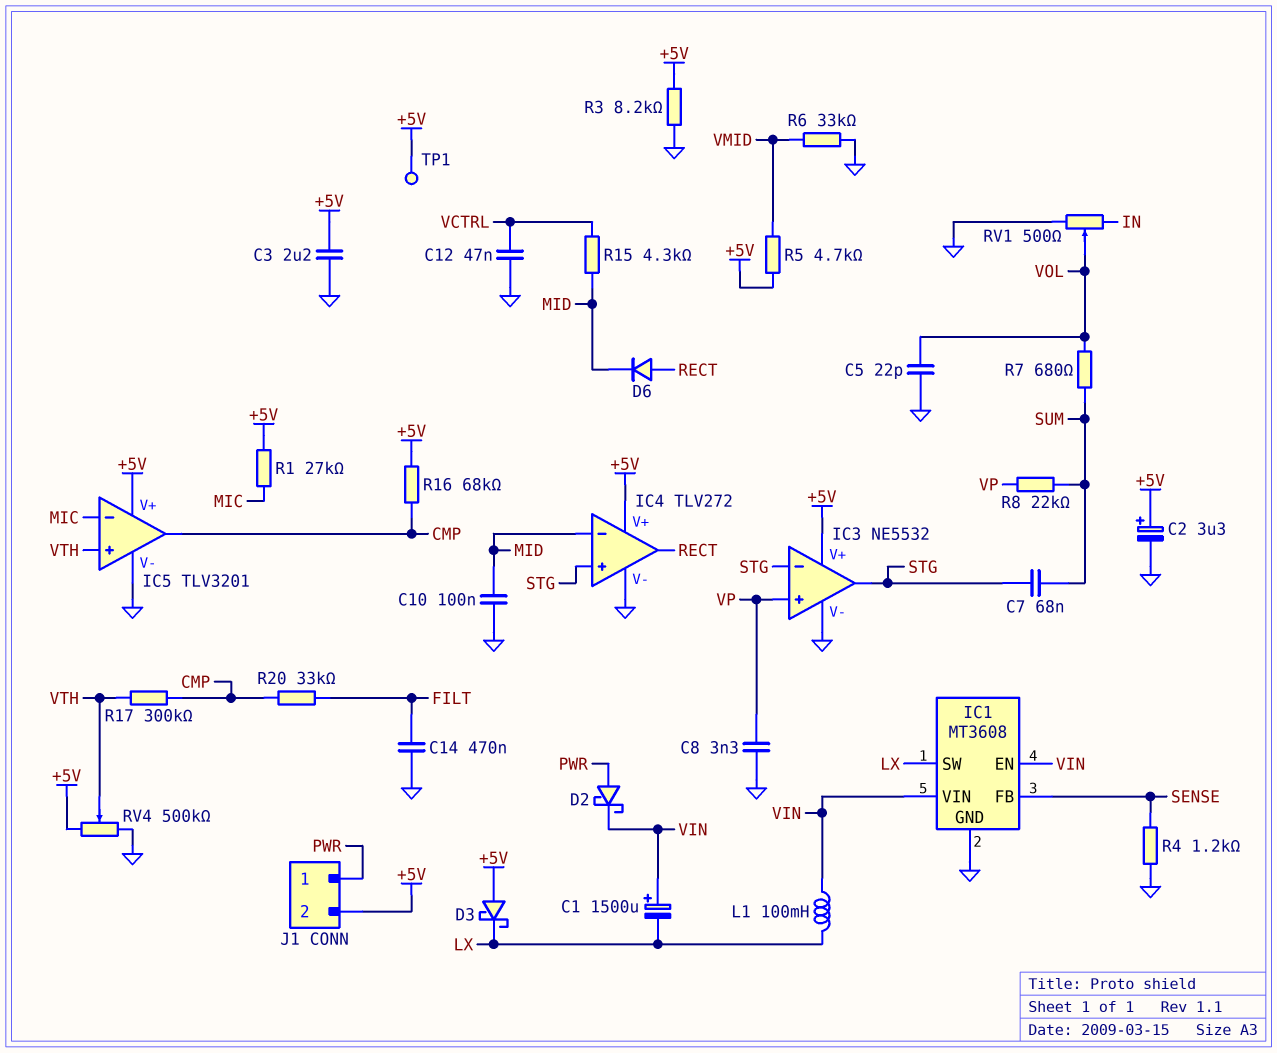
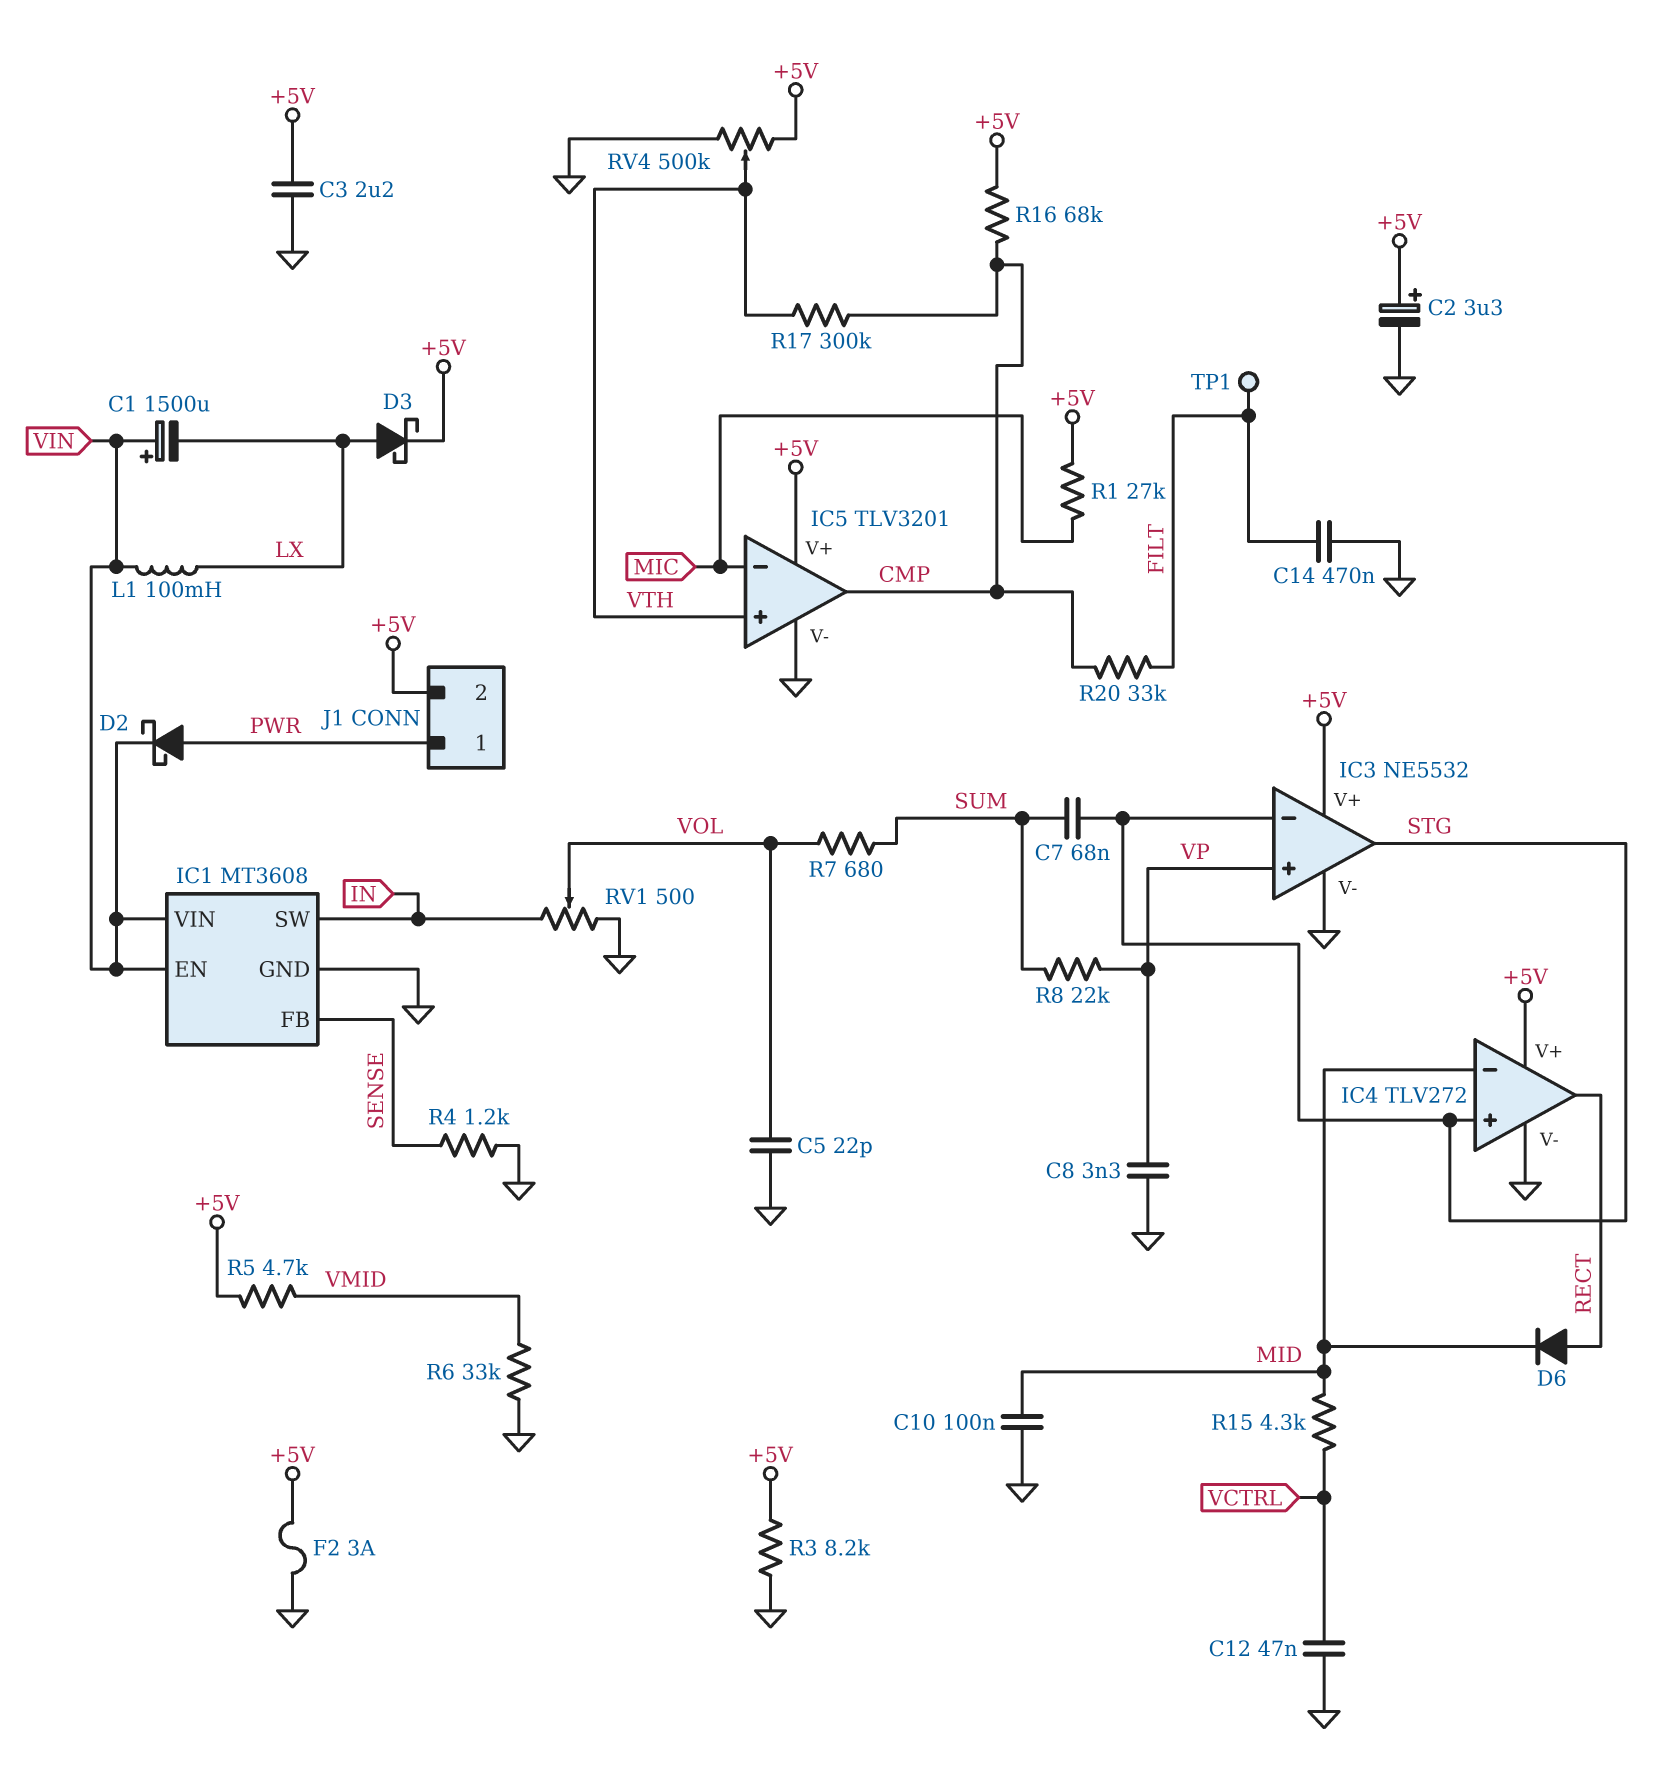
D3: schottky (A +5V, K LX) -> schottky (A LX, K +5V)
F2: none -> 3A (+5V, GND)
IC1 pin SW: LX -> IN
TP1: test point (+5V) -> test point (FILT)

